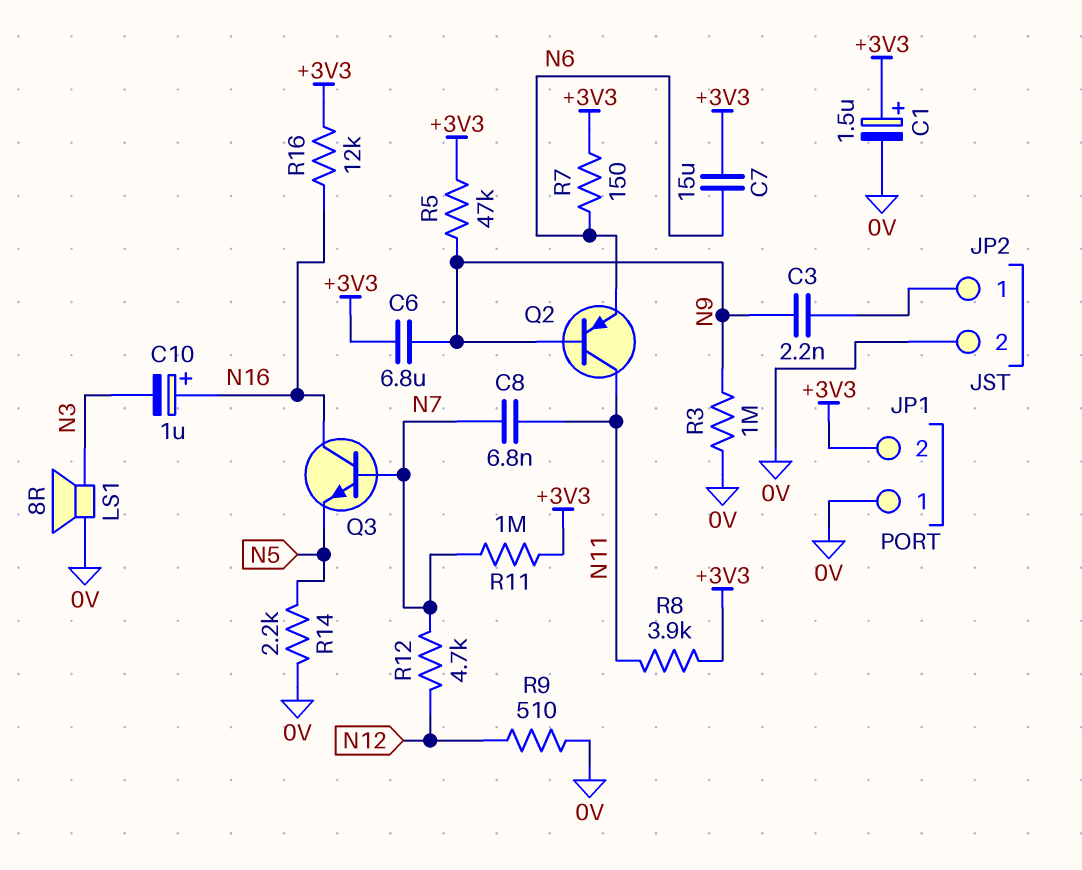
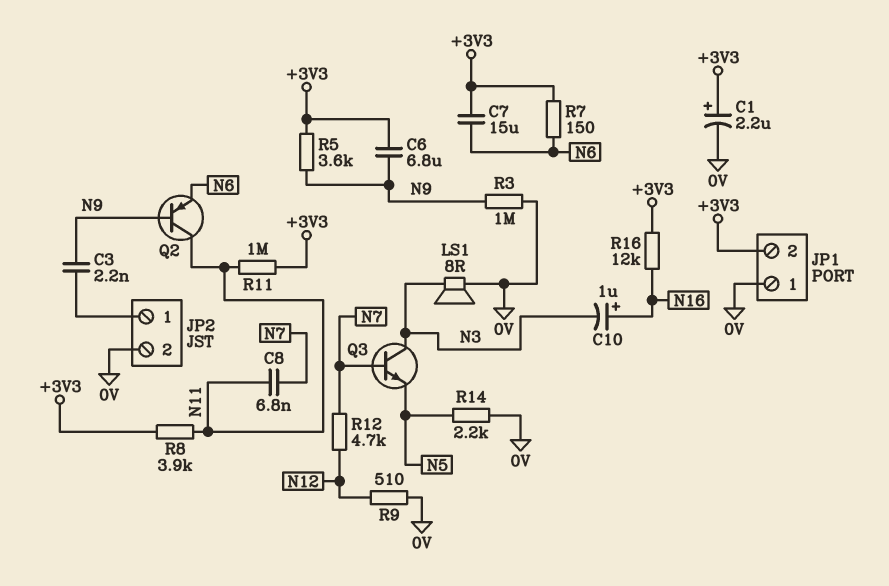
C1: 1.5uF (plus +3V3, minus 0V) -> 2.2uF (plus +3V3, minus 0V)
Q3: NPN (B N7, C N16, E N5) -> NPN (B N7, C N3, E N5)
R5: 47k (+3V3, N9) -> 3.6k (+3V3, N9)
R11: 1M (+3V3, N7) -> 1M (+3V3, N11)

